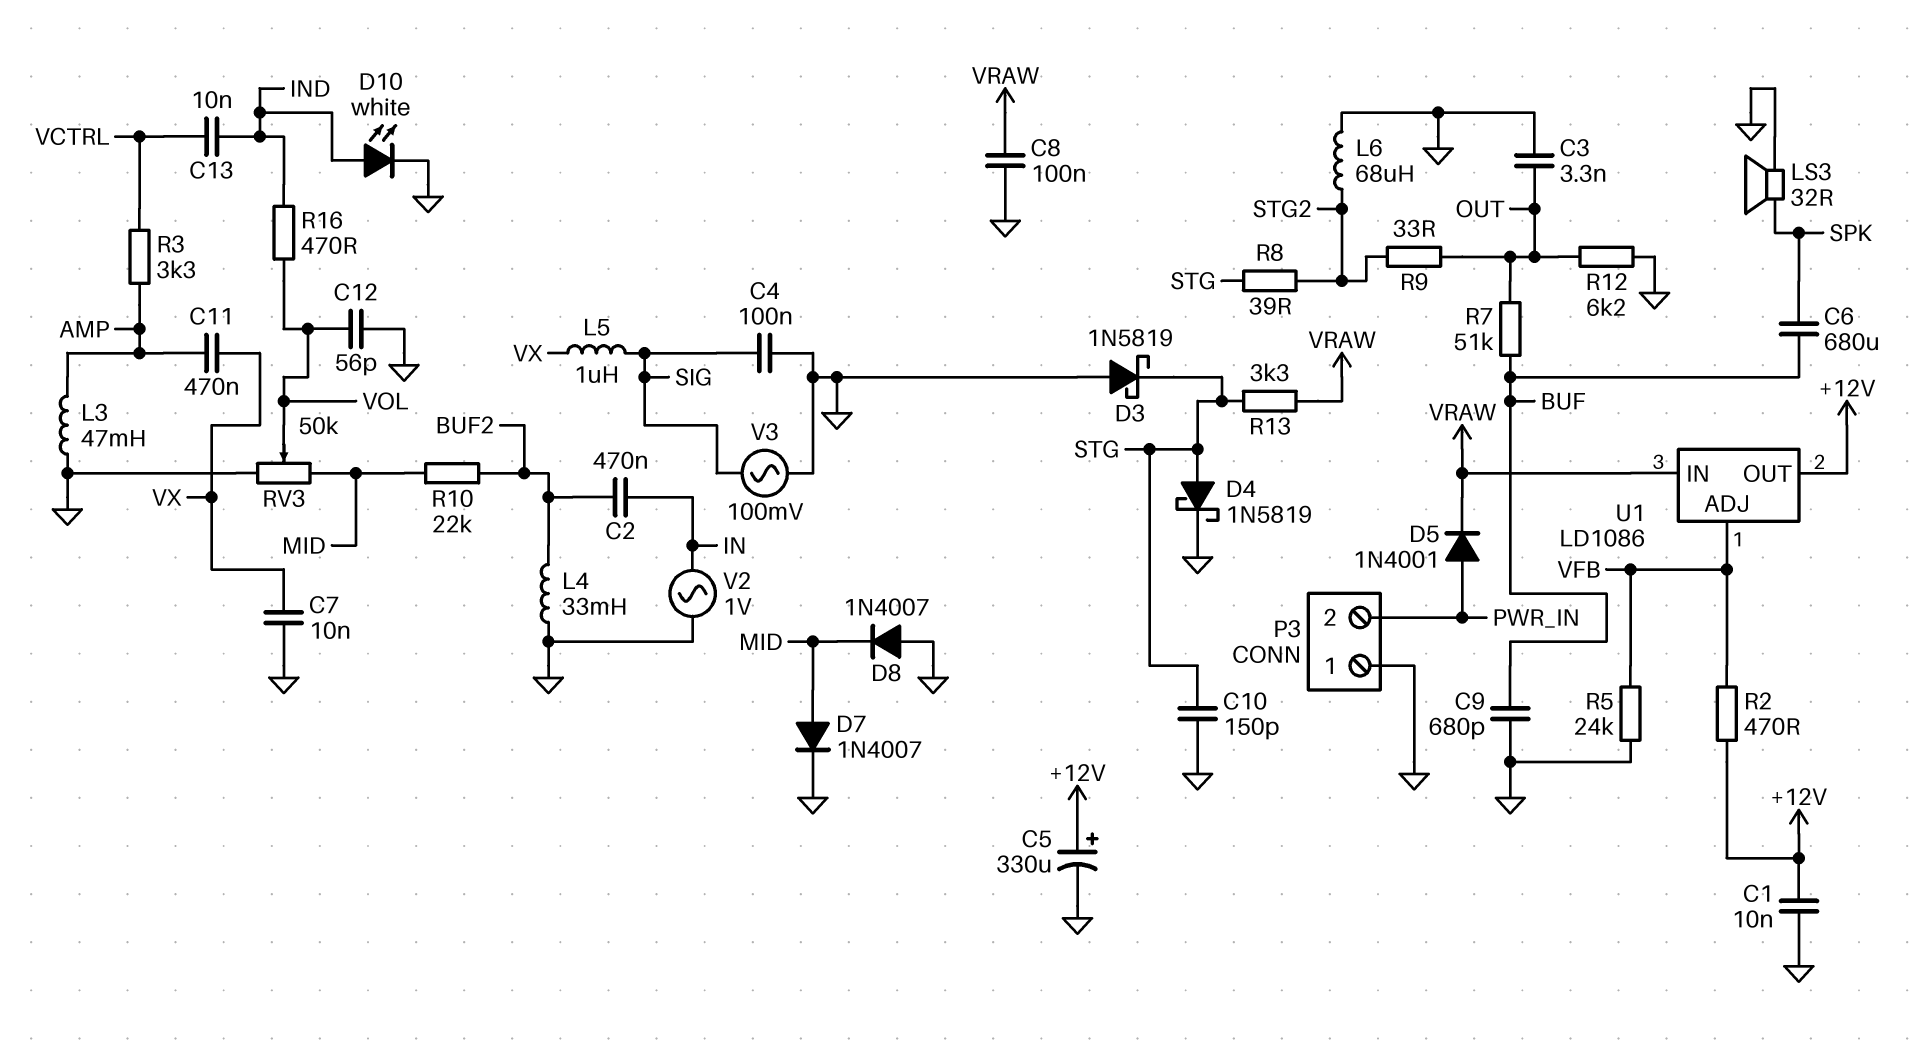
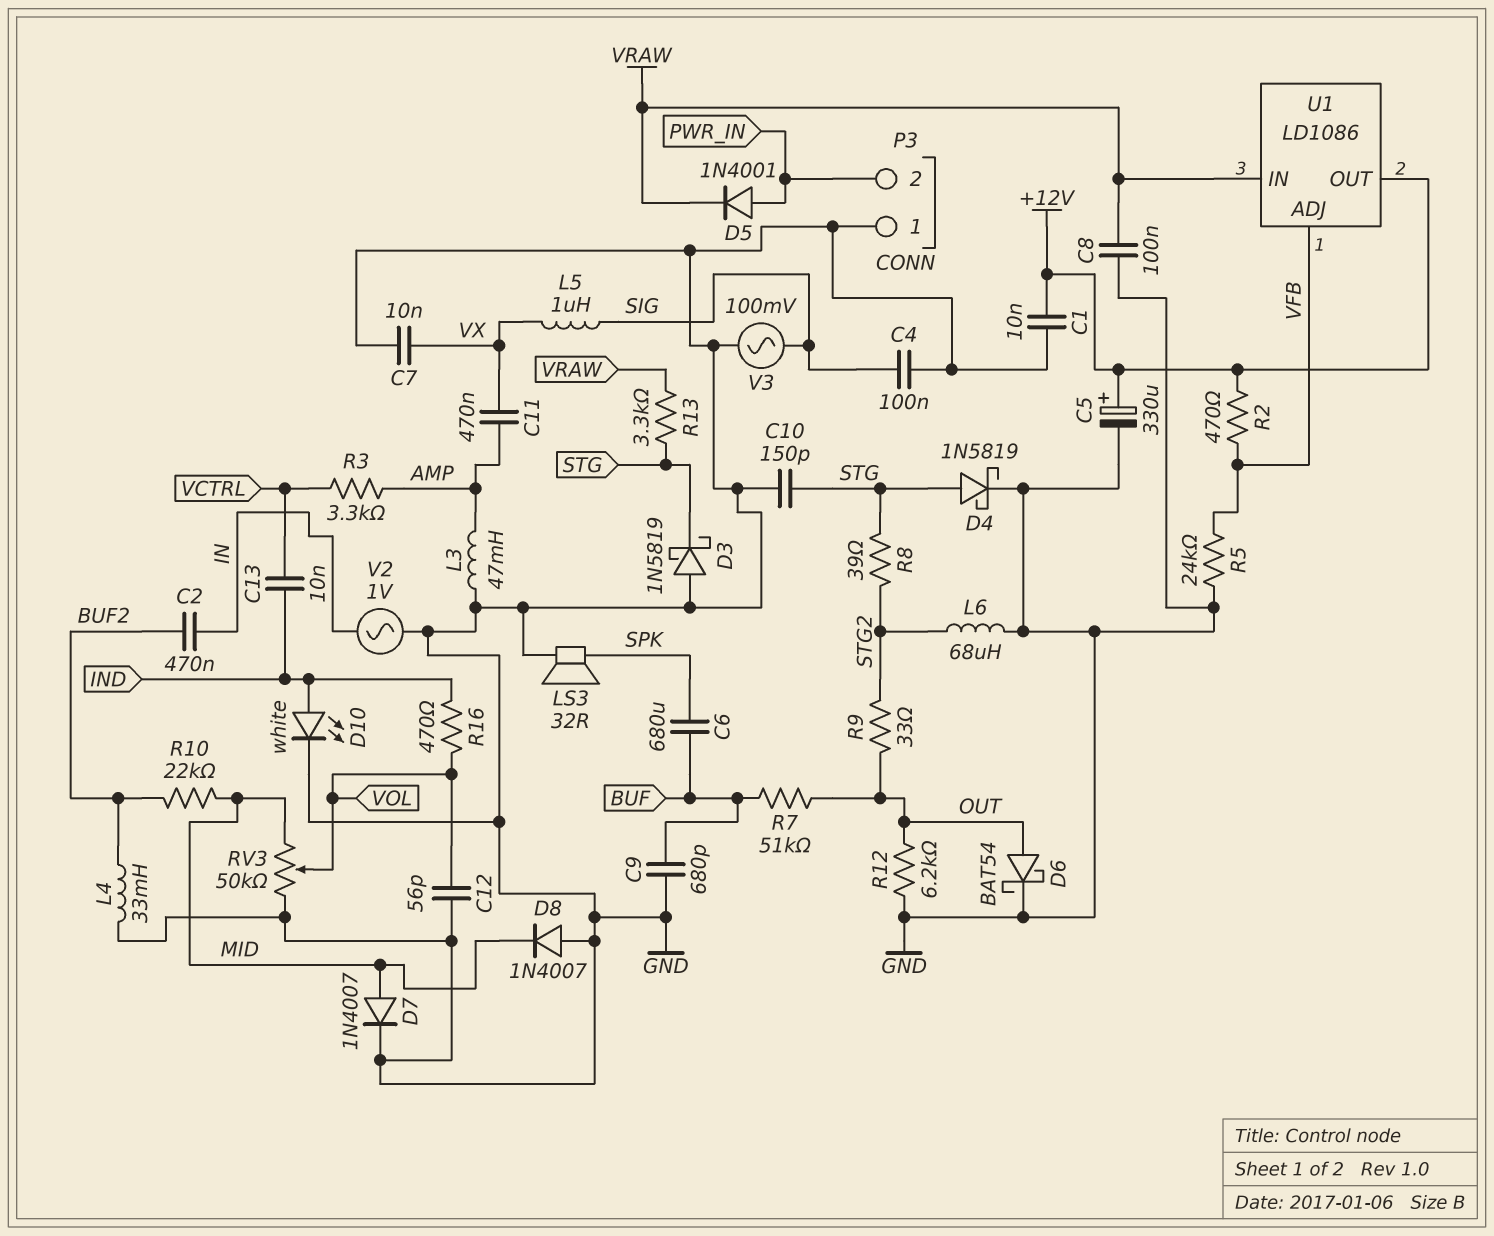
C3: 3.3nF (GND, OUT) -> none
D6: none -> schottky BAT54 (A OUT, K GND)

